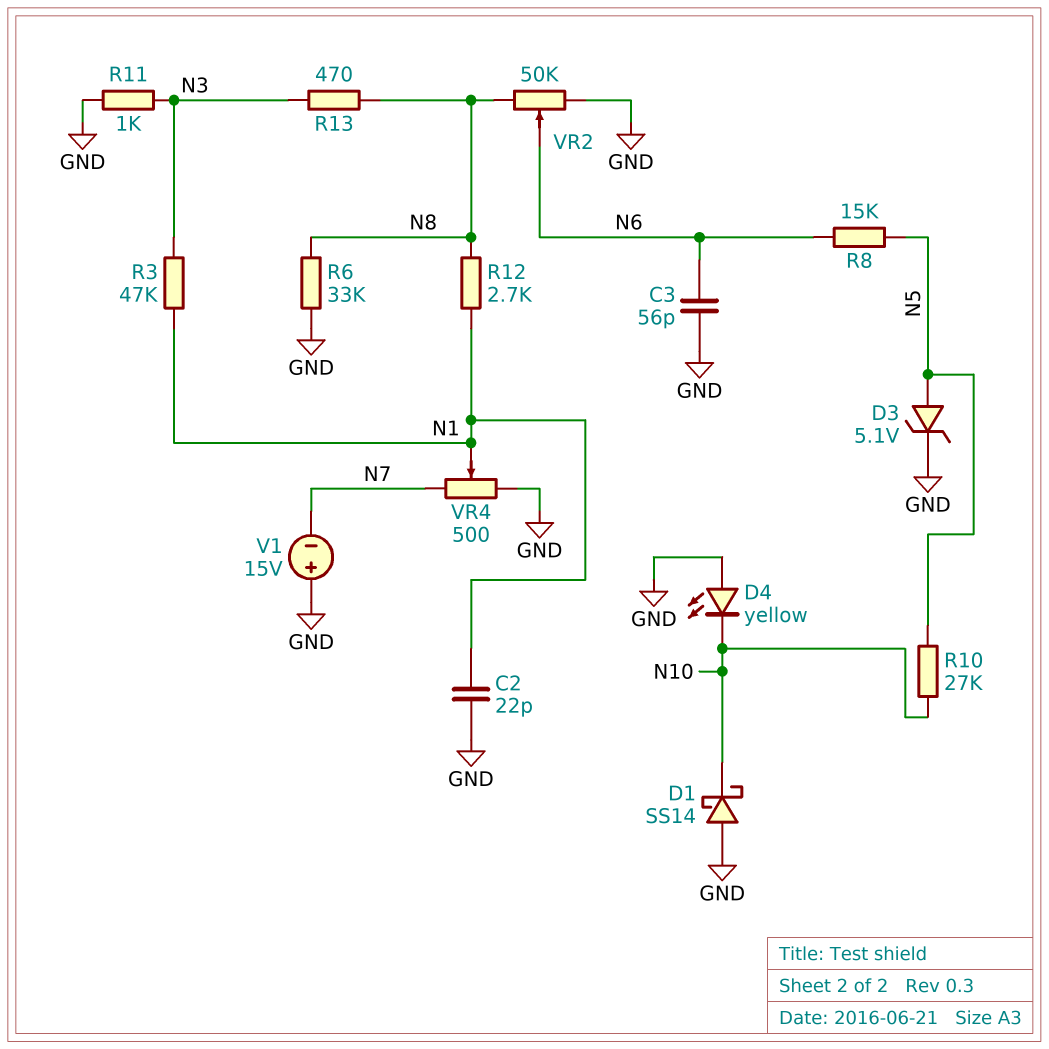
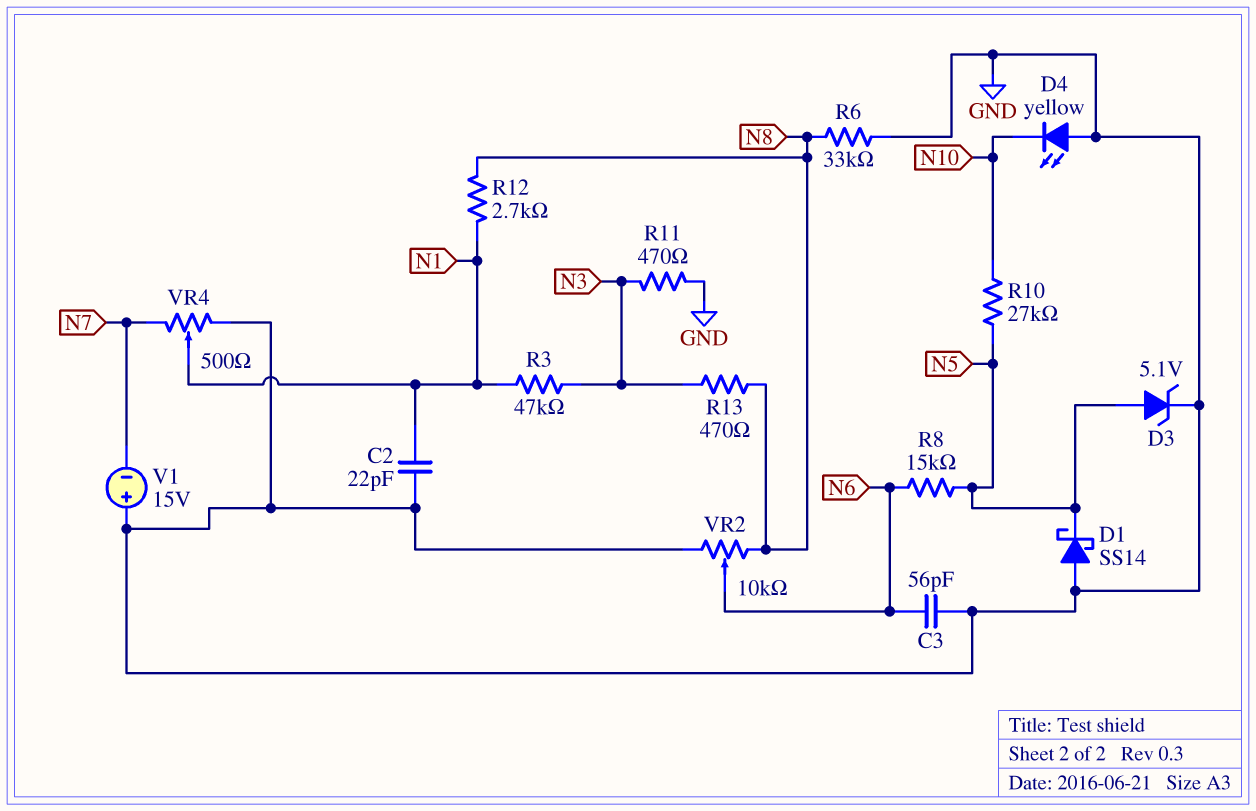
D1: schottky SS14 (A GND, K N10) -> schottky SS14 (A GND, K N5)
R11: 1k (GND, N3) -> 470 (GND, N3)
VR2: 50k (GND, N8, wiper N6) -> 10k (GND, N8, wiper N6)

